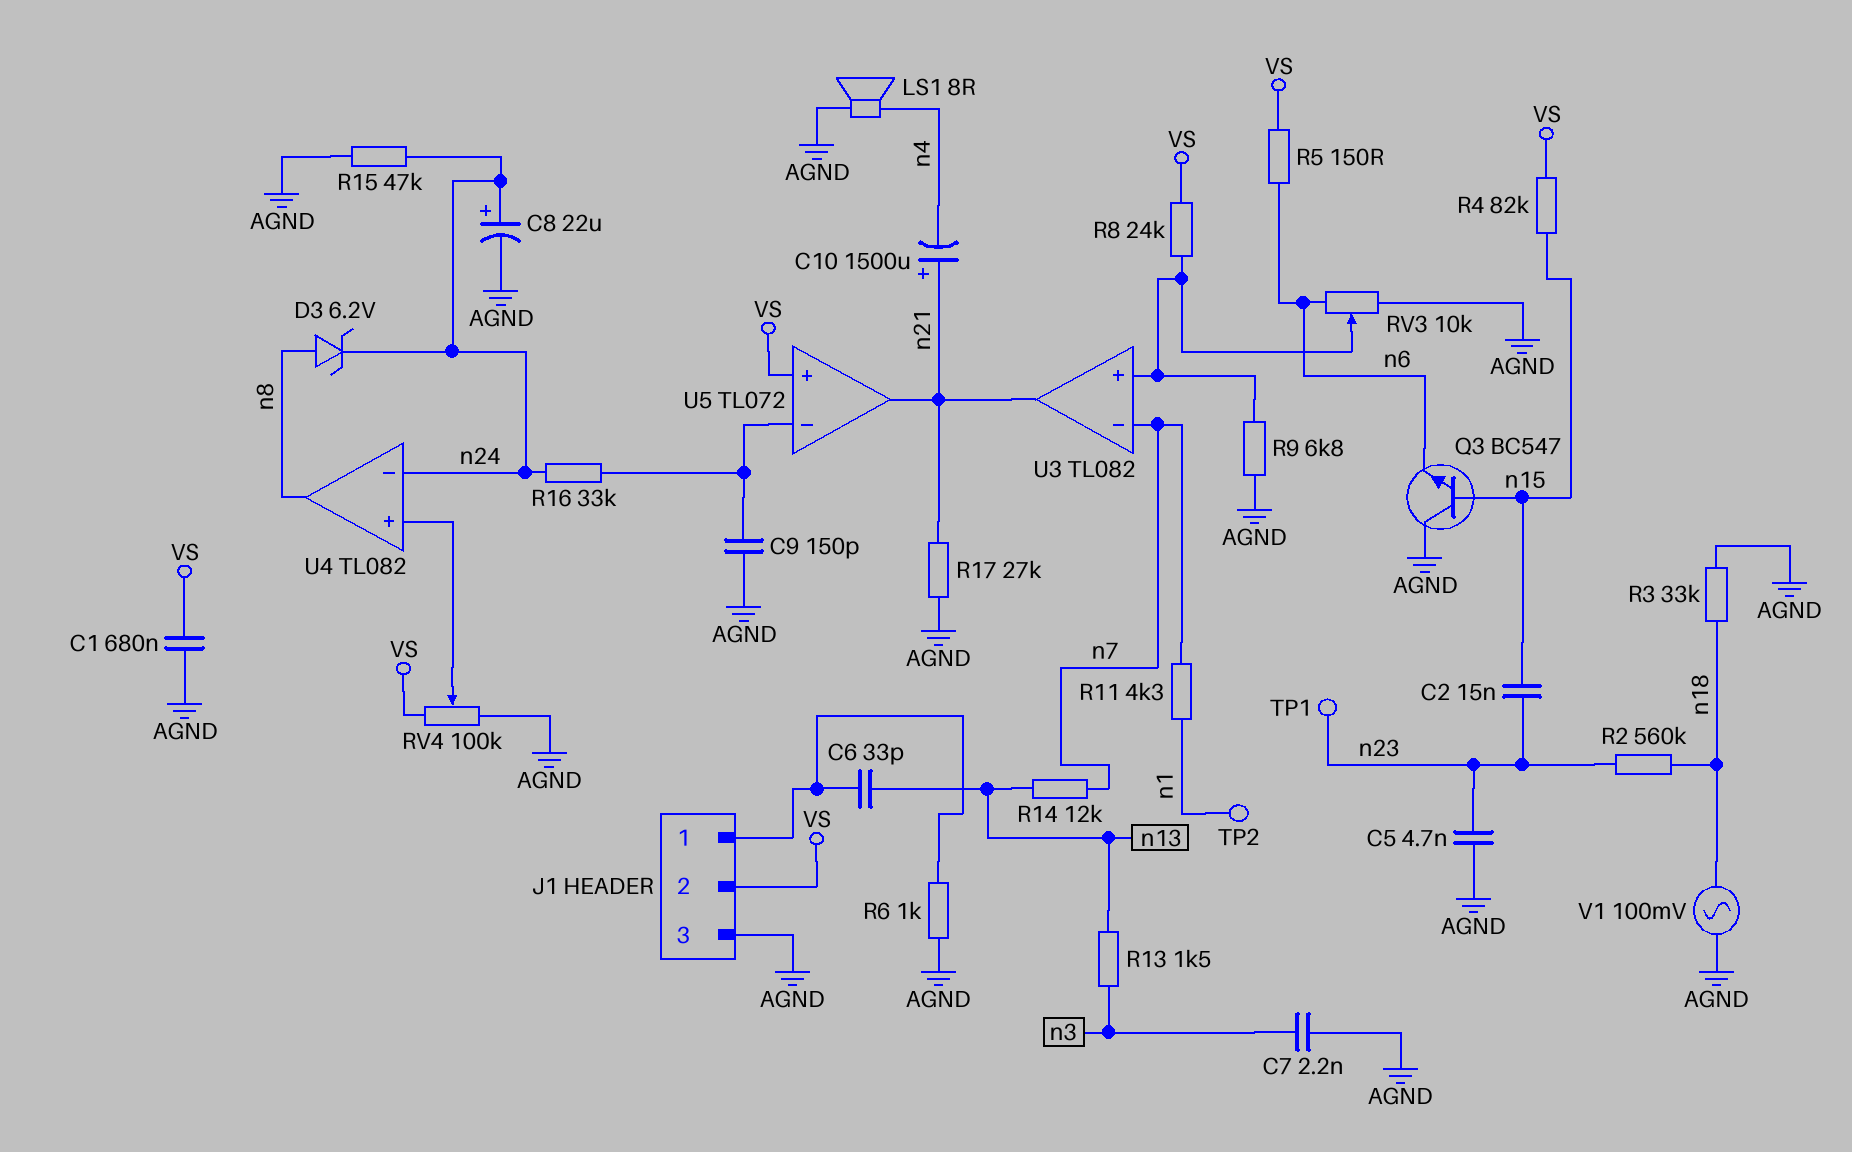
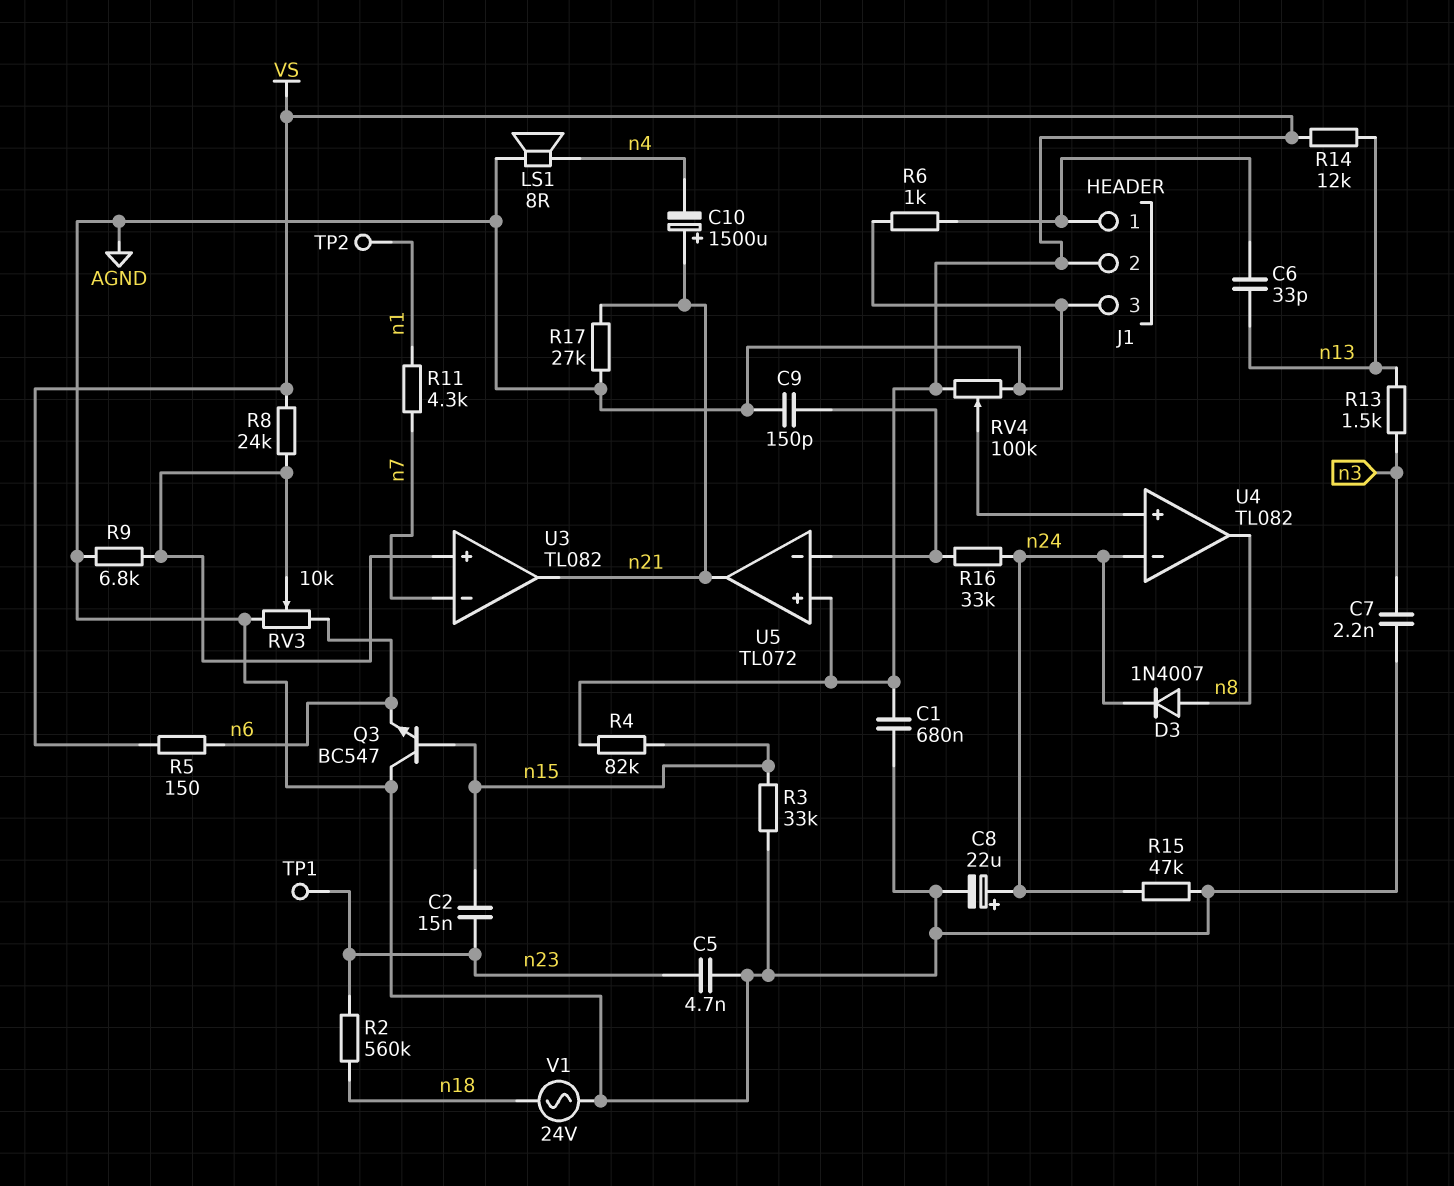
D3: zener 6.2V (A n8, K n24) -> diode 1N4007 (A n8, K n24)
R3: 33k (AGND, n18) -> 33k (AGND, n15)
R14: 12k (n7, n13) -> 12k (VS, n13)
V1: AC 100mV (AGND, n18) -> AC 24V (AGND, n18)

